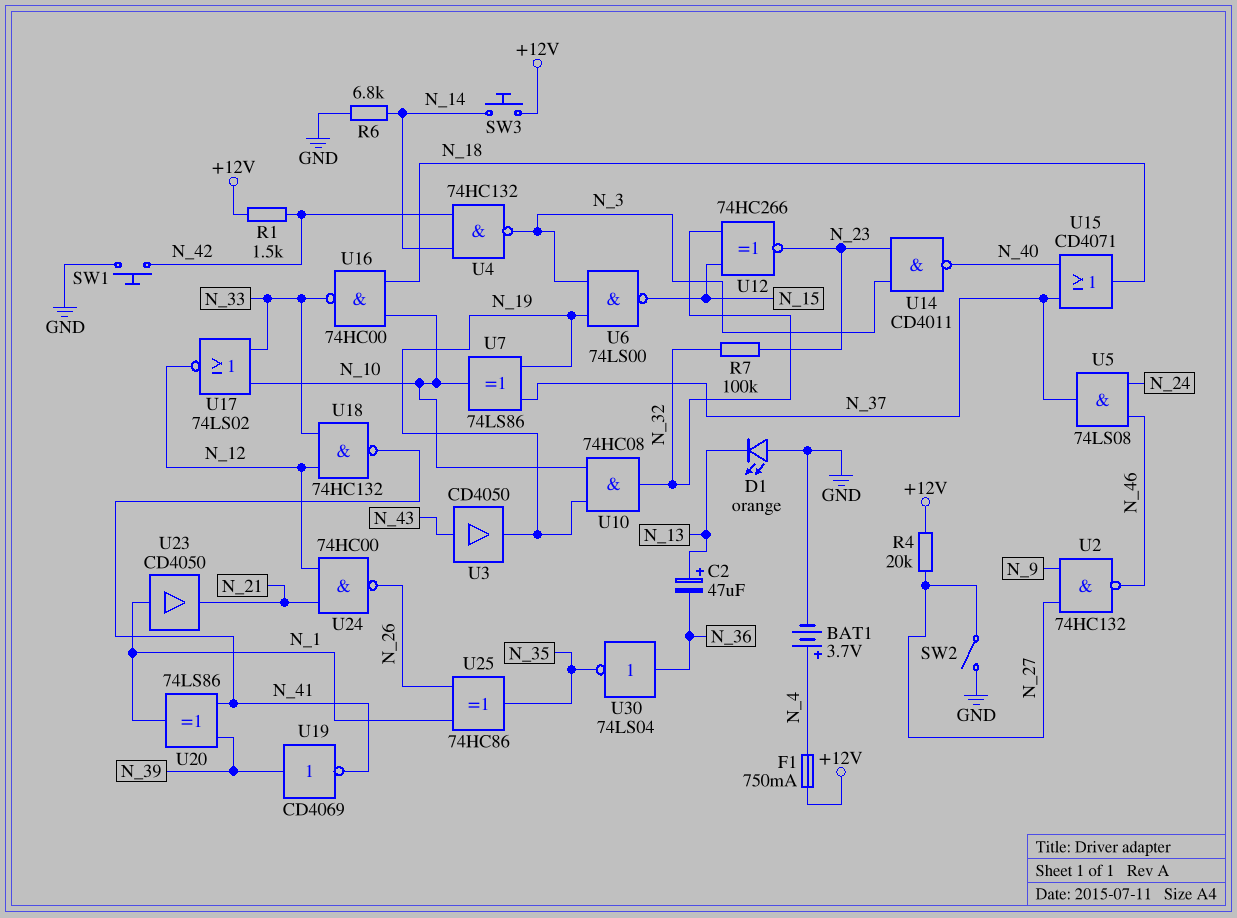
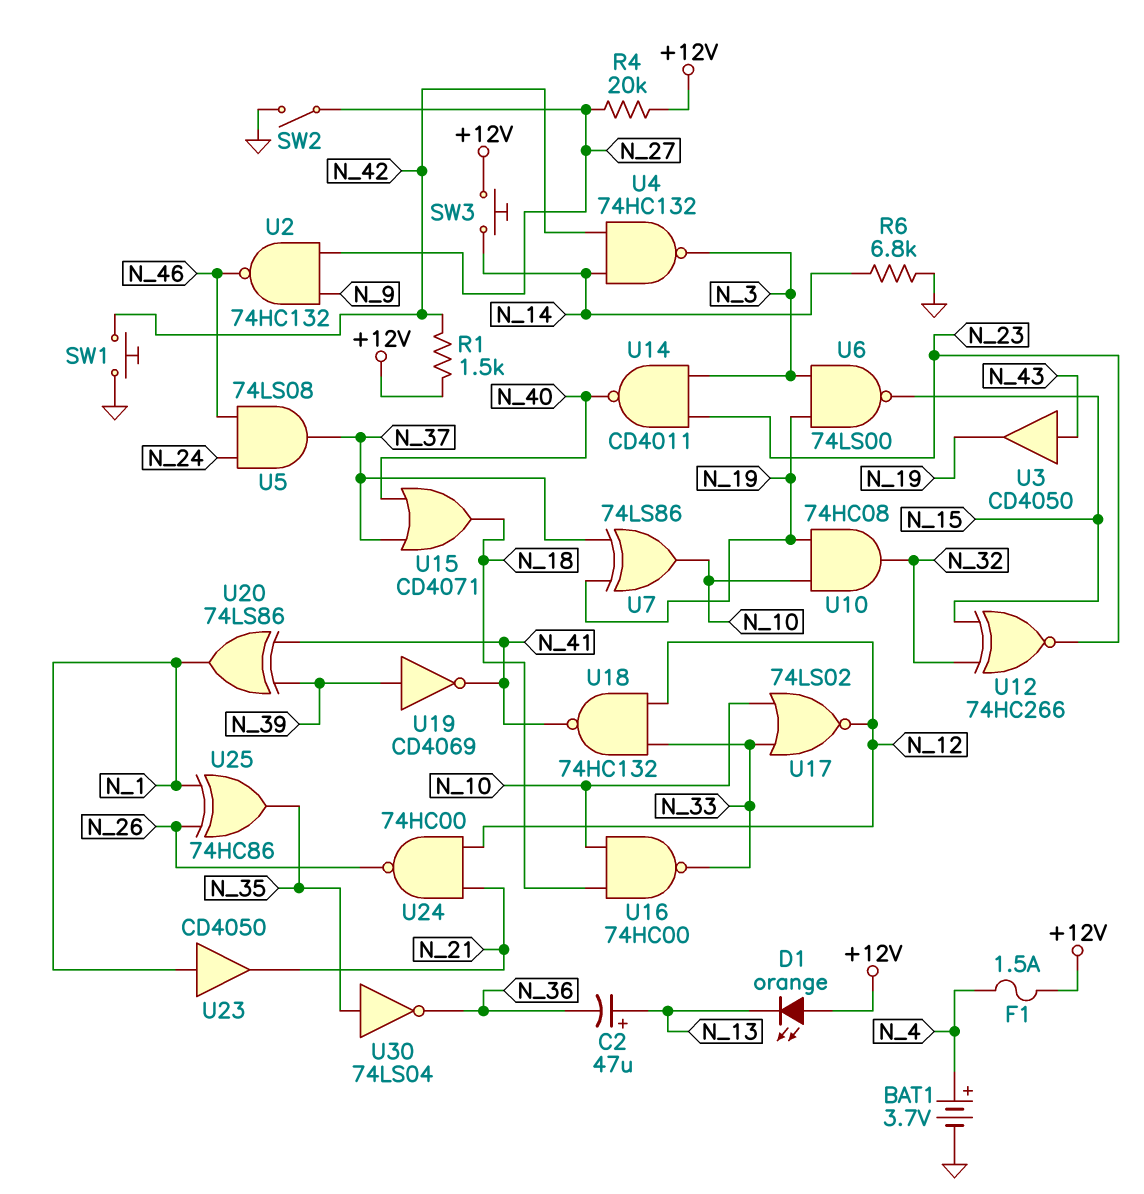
D1: LED orange (A GND, K N_13) -> LED orange (A +12V, K N_13)
F1: 750mA (+12V, N_4) -> 1.5A (+12V, N_4)
R7: 100k (N_23, N_32) -> none
U30: NOT 74LS04 (in N_36, out N_35) -> NOT 74LS04 (in N_35, out N_36)

